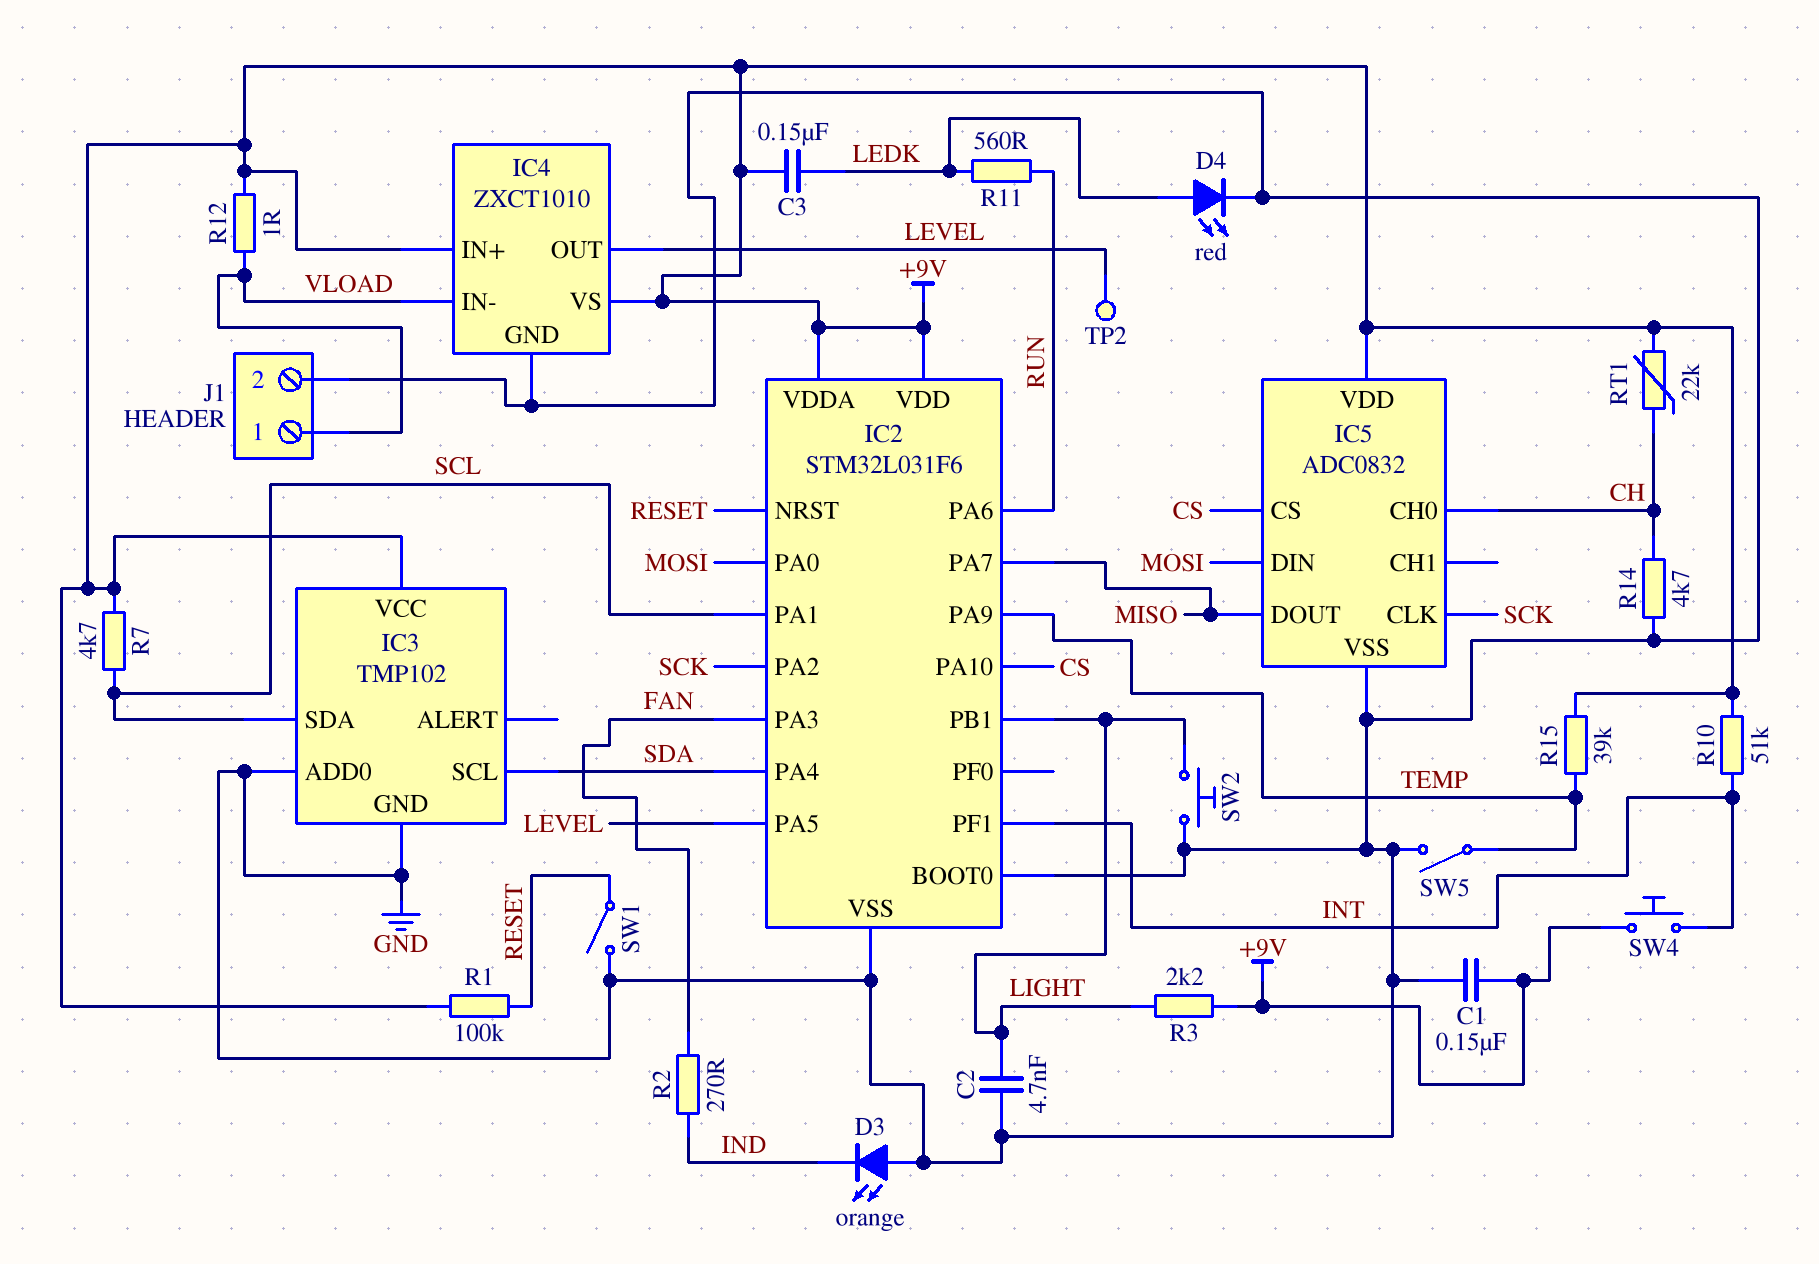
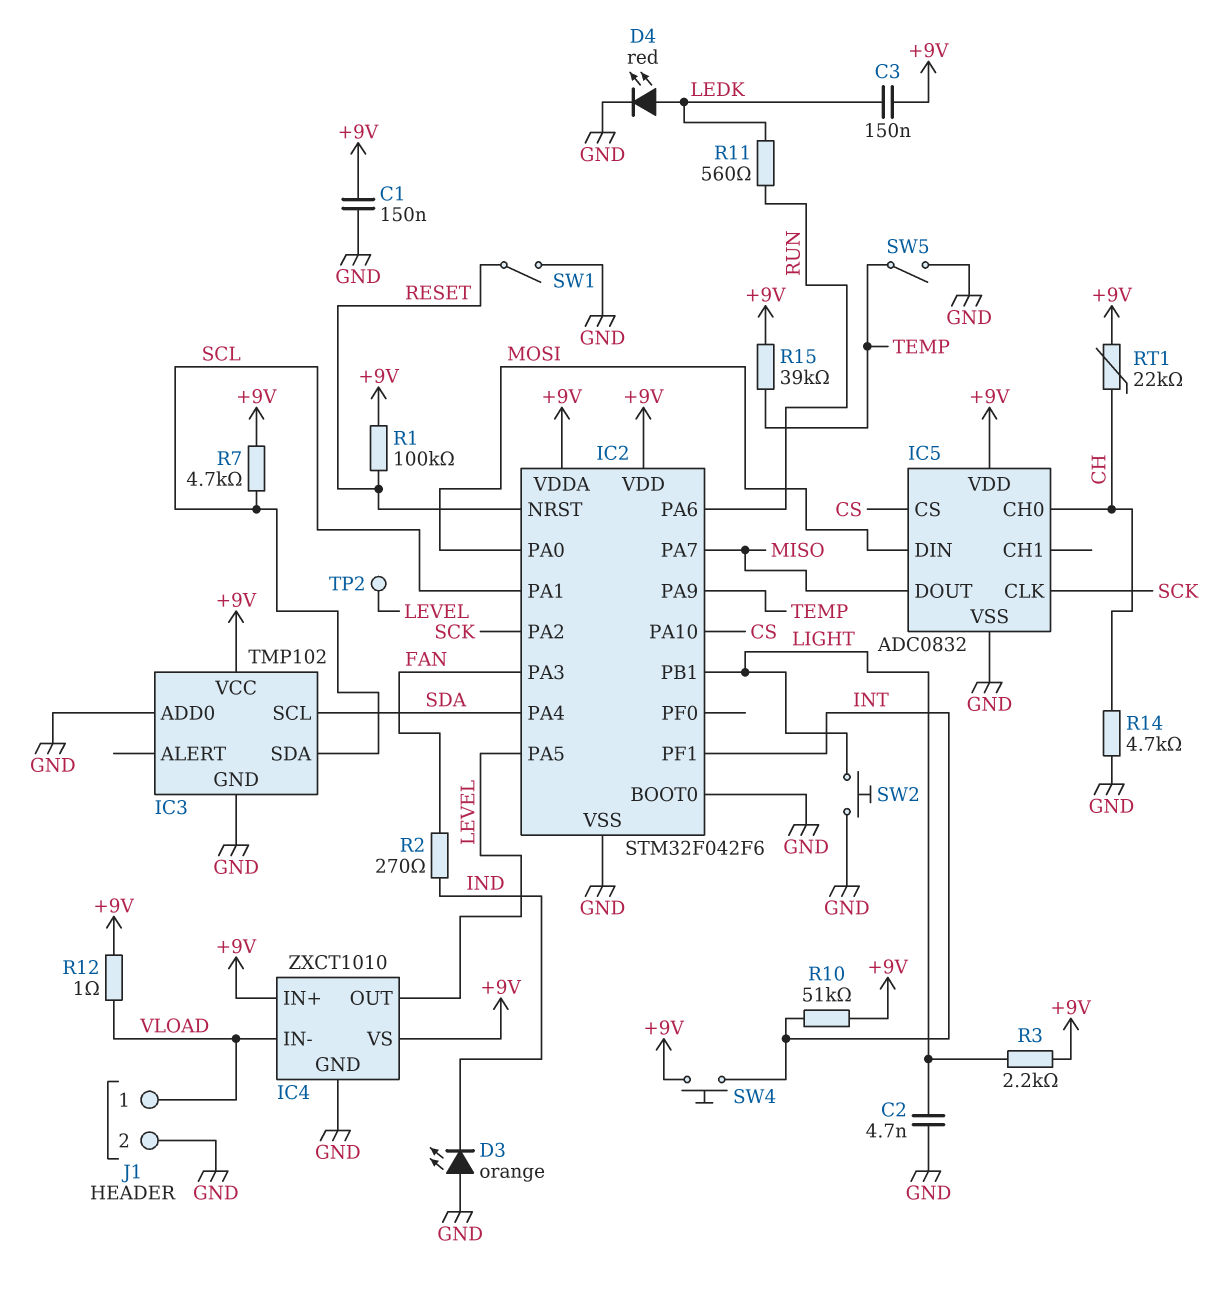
IC2: STM32L031F6 -> STM32F042F6

